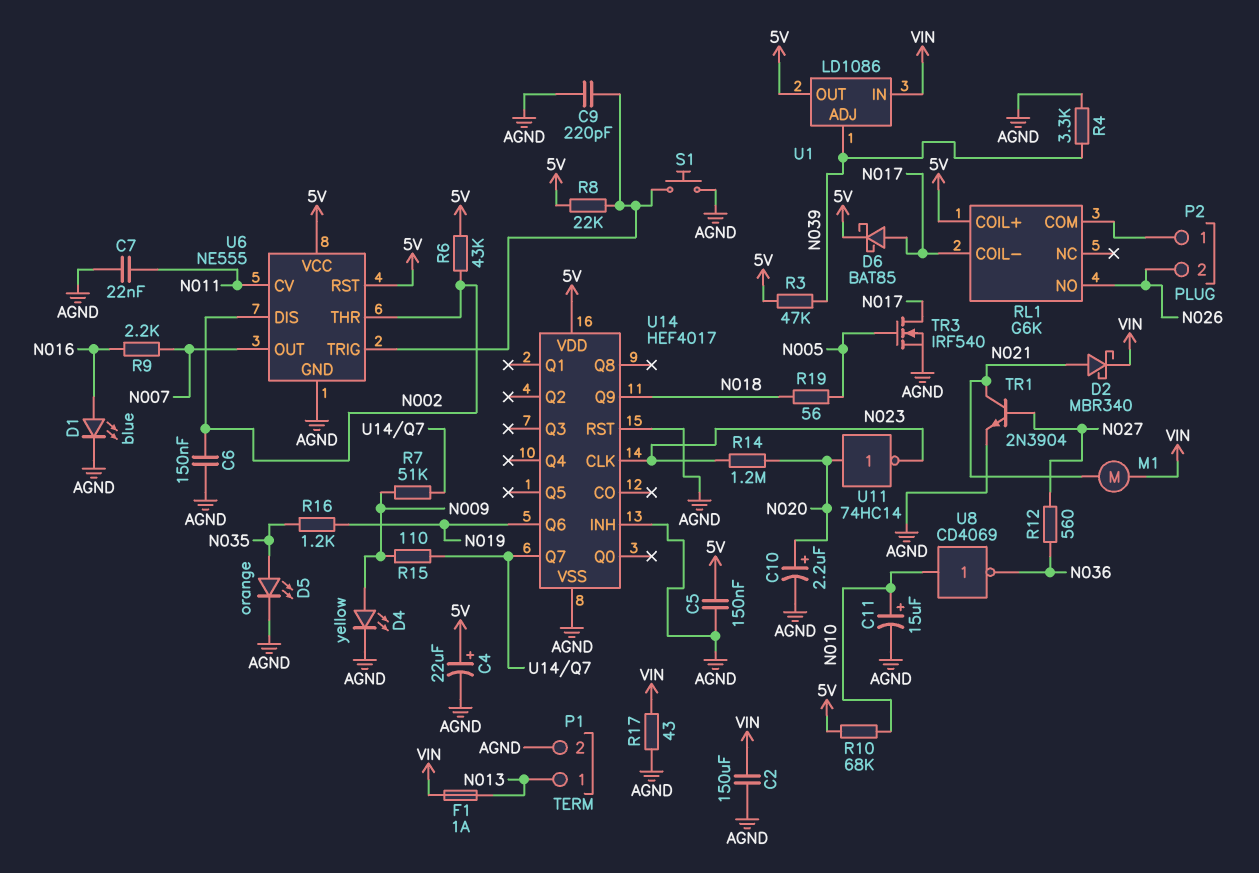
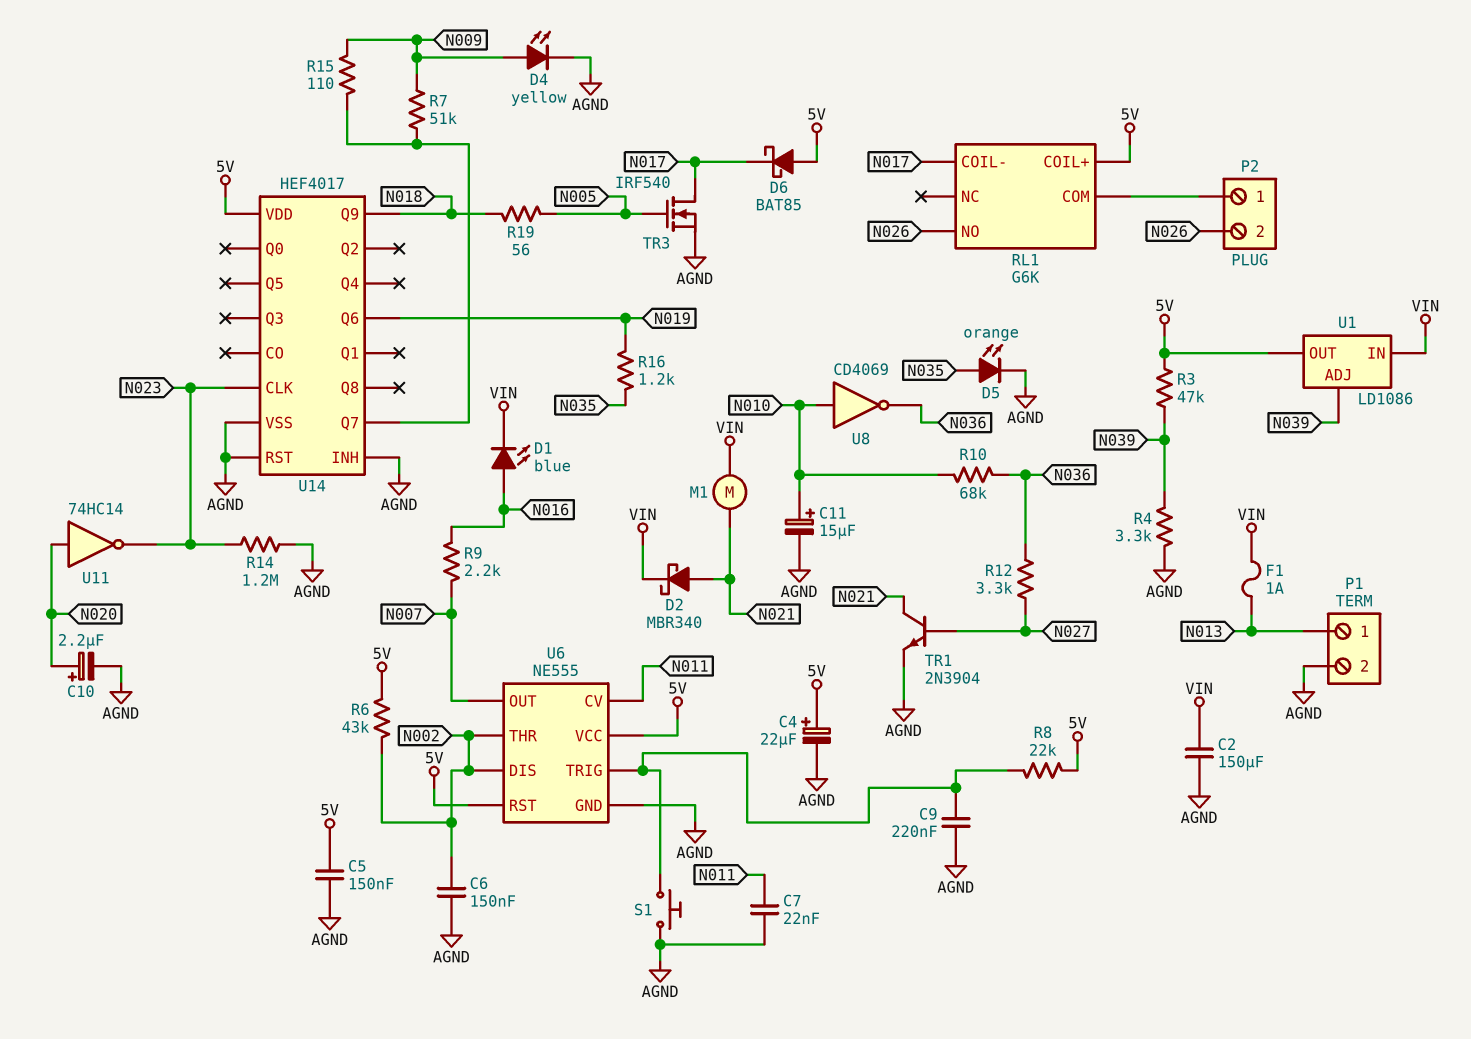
C9: 220pF (AGND, U6/TRIG) -> 220nF (AGND, U6/TRIG)
D1: LED blue (A N016, K AGND) -> LED blue (A N016, K VIN)
D6: schottky BAT85 (A N017, K 5V) -> schottky BAT85 (A 5V, K N017)
R10: 68k (5V, N010) -> 68k (N010, N036)
R12: 560 (N027, N036) -> 3.3k (N027, N036)
R14: 1.2M (N020, N023) -> 1.2M (AGND, N023)
R17: 43 (AGND, VIN) -> none

